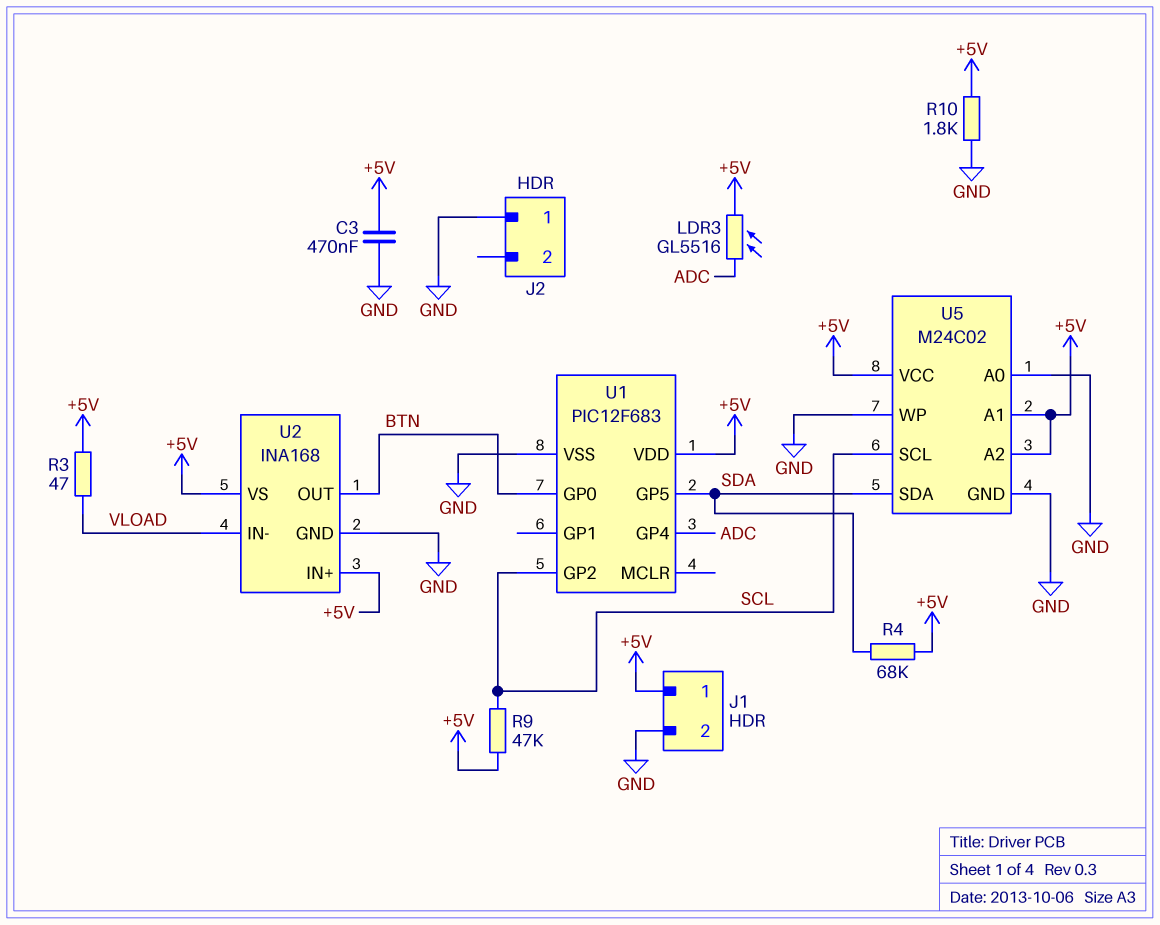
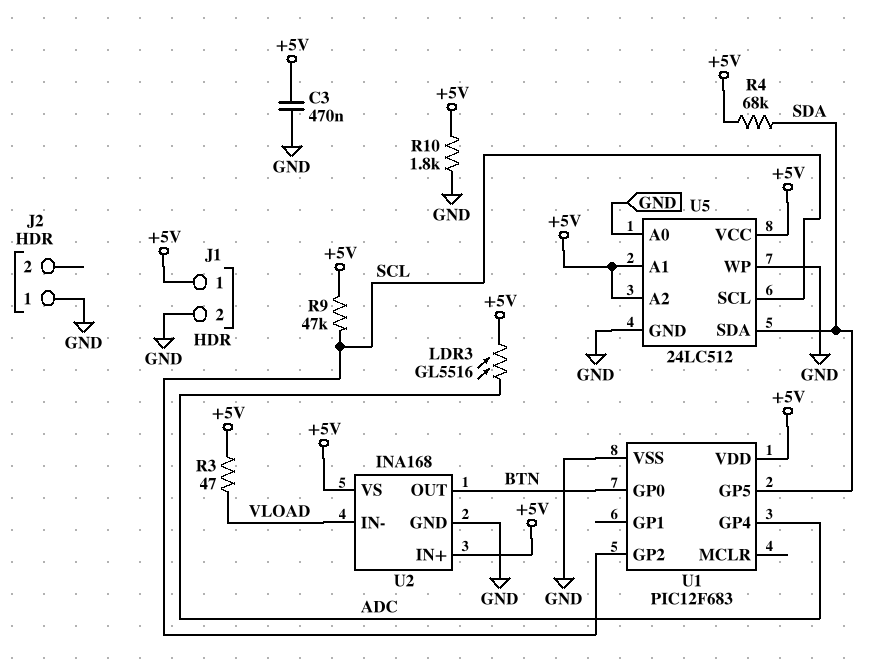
U5: M24C02 -> 24LC512

